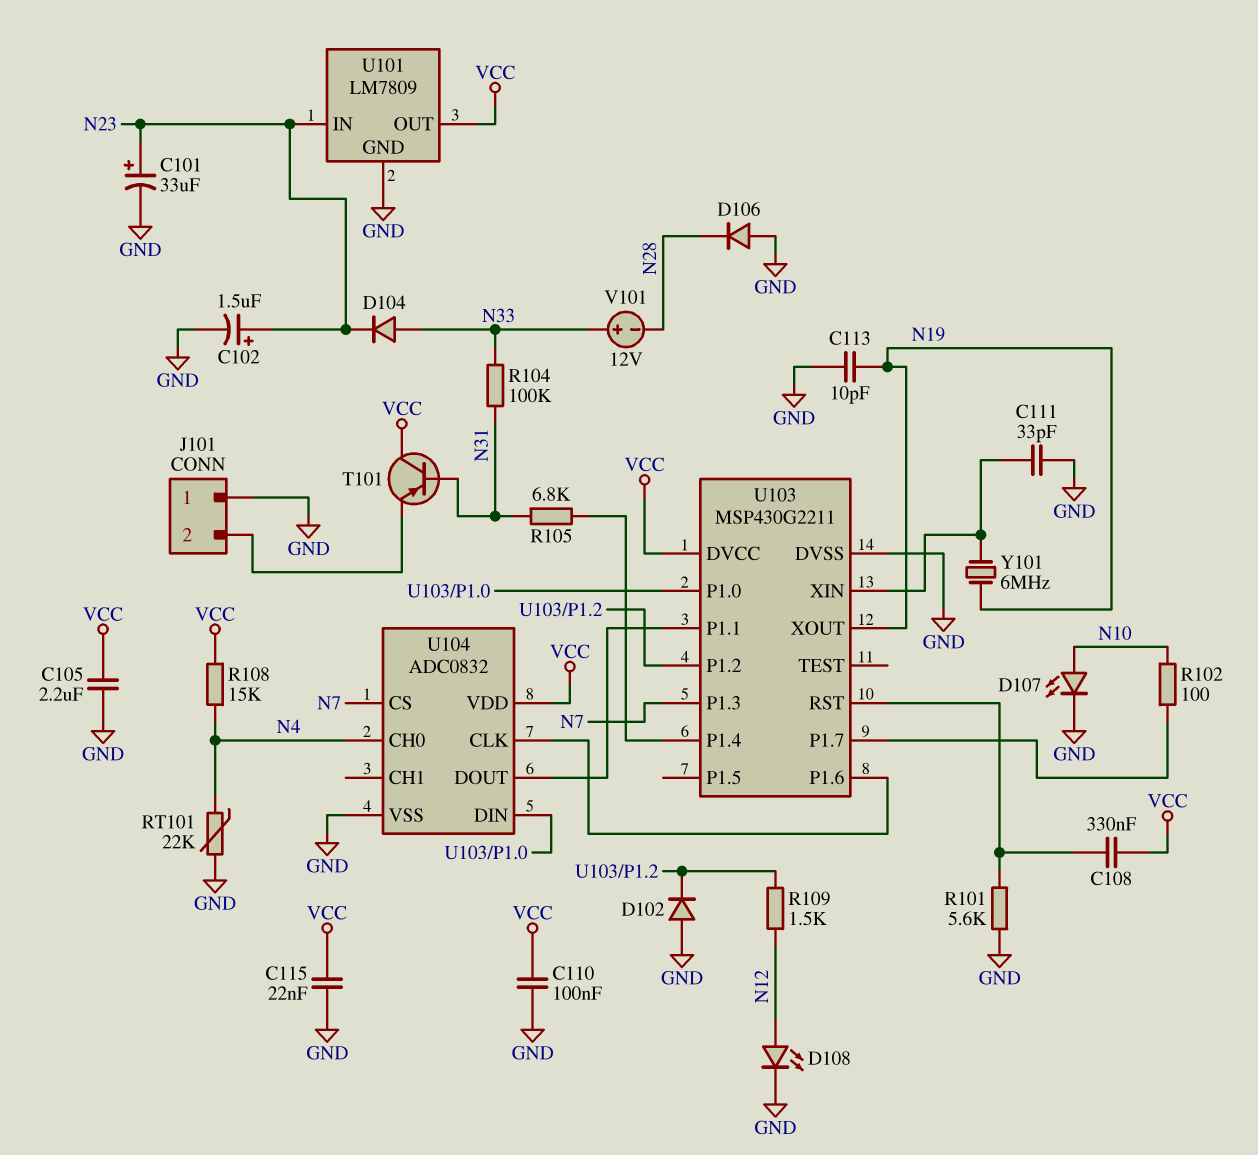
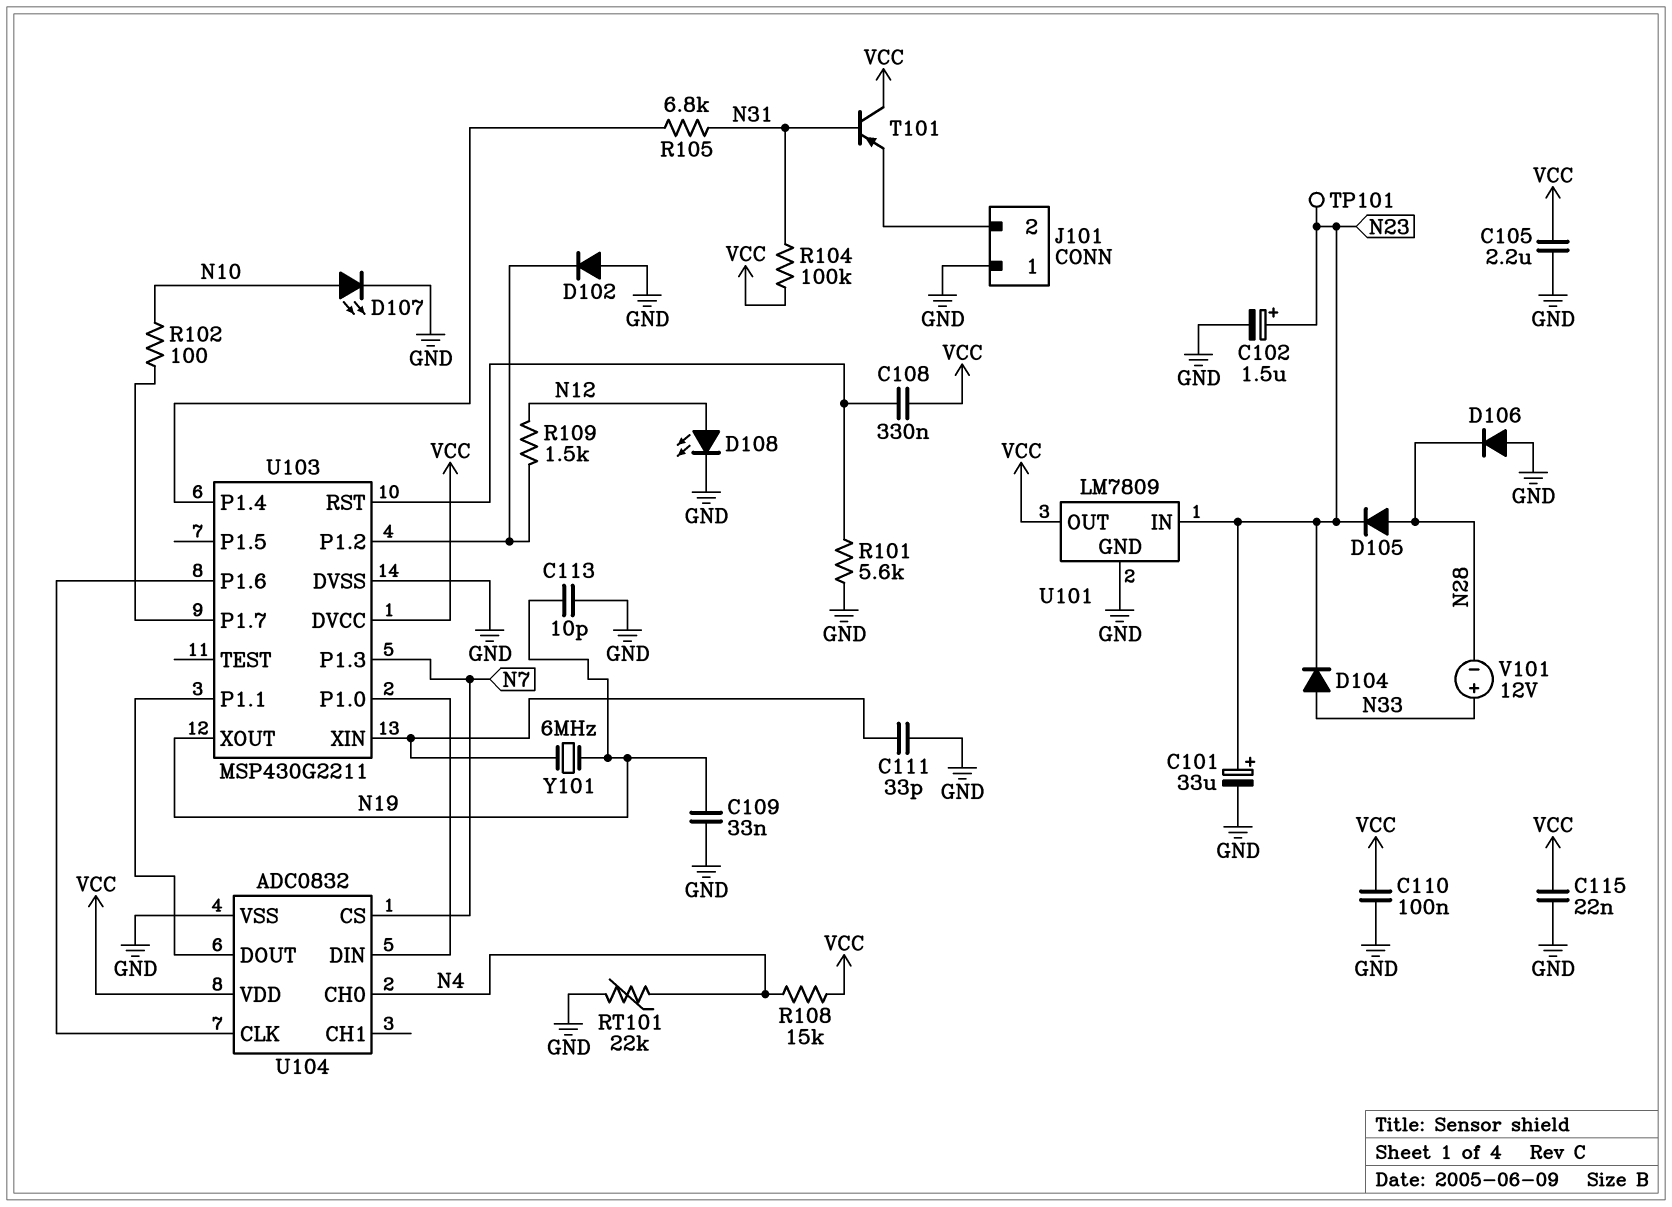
C109: none -> 33nF (GND, N19)
D105: none -> diode (A N28, K N23)
R104: 100k (N31, N33) -> 100k (N31, VCC)
TP101: none -> test point (N23)

